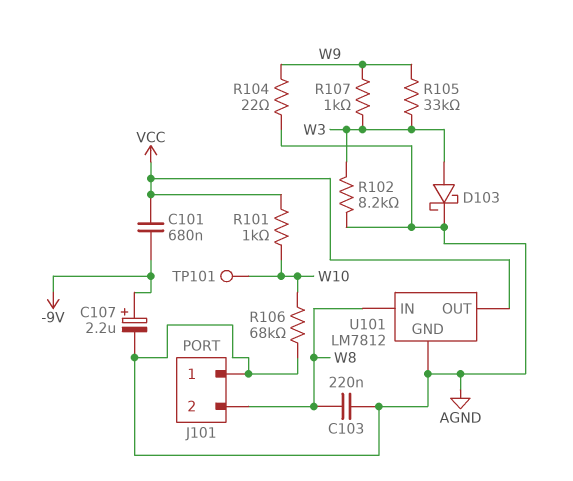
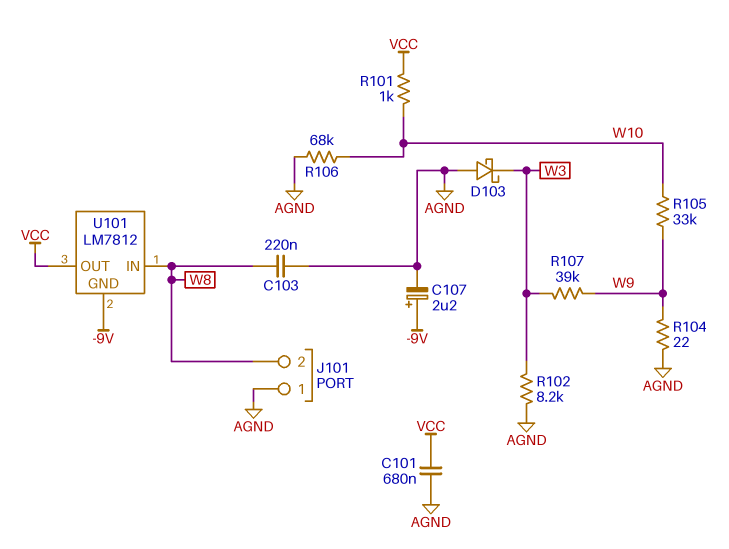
C101: 680nF (-9V, VCC) -> 680nF (AGND, VCC)
D103: schottky (A W3, K AGND) -> schottky (A AGND, K W3)
R105: 33k (W3, W9) -> 33k (W9, W10)
R107: 1k (W3, W9) -> 39k (W3, W9)
TP101: test point (W10) -> none
U101 pin GND: AGND -> -9V

